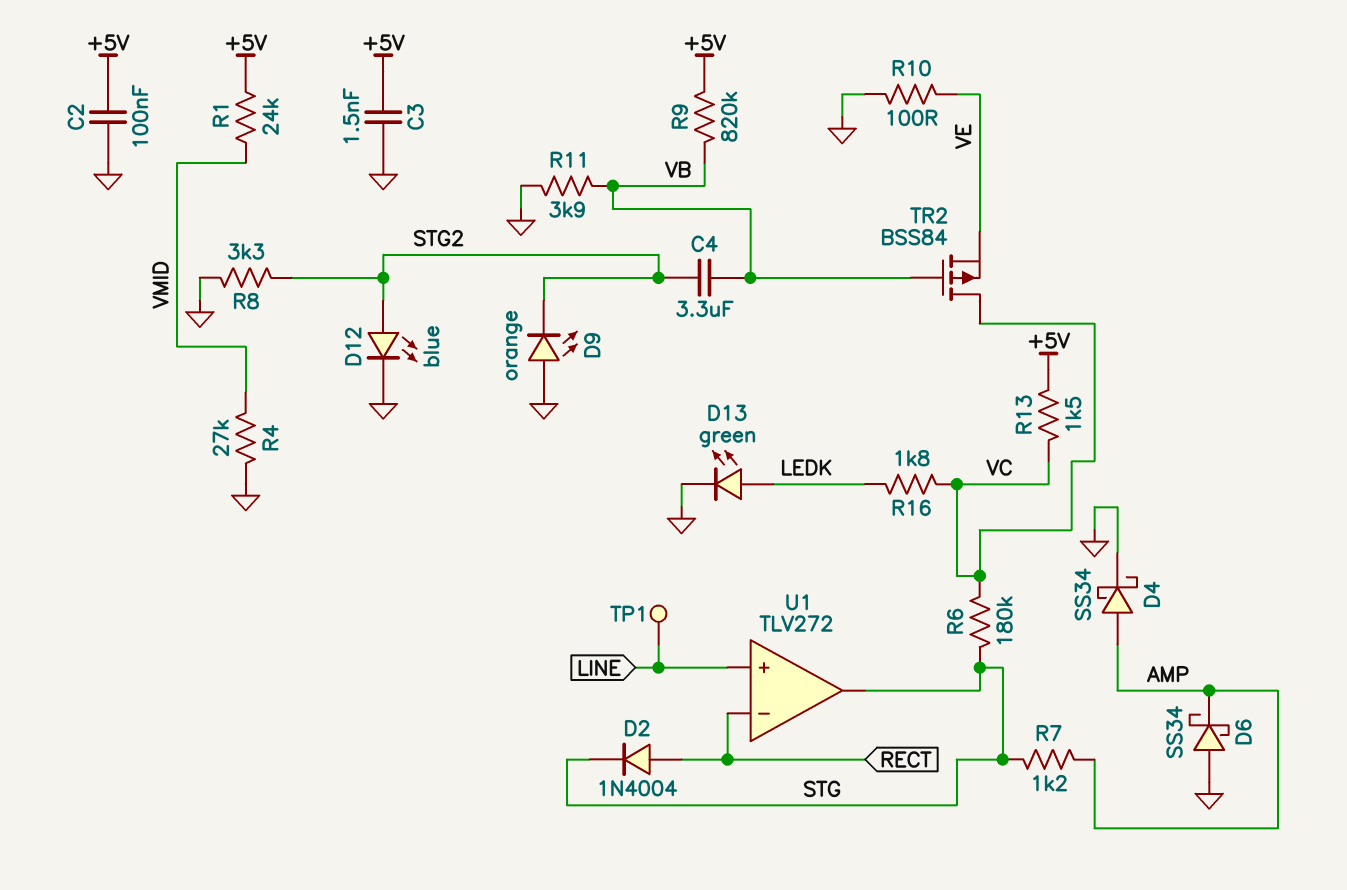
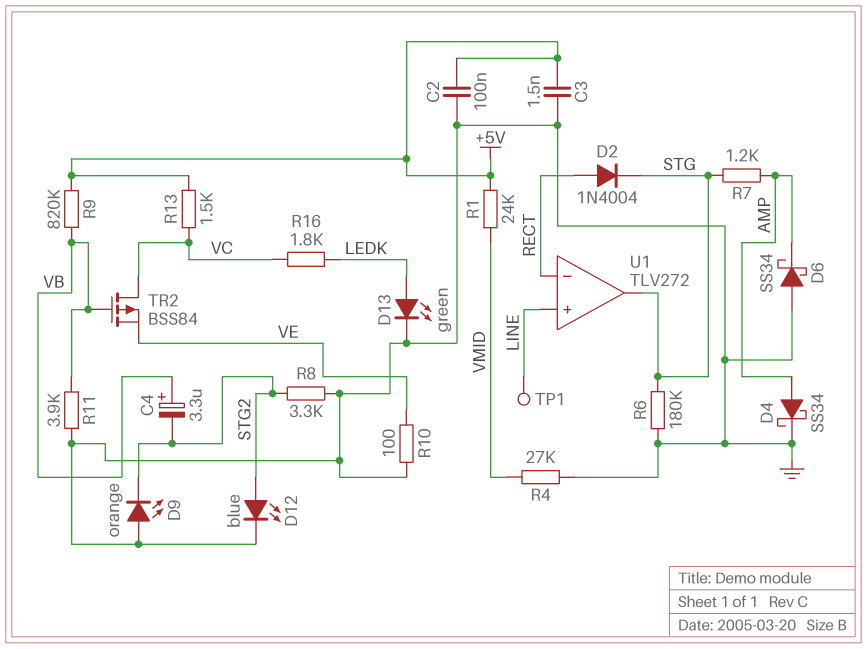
C4: 3.3uF (STG2, VB) -> 3.3uF (plus VB, minus STG2)
R6: 180k (STG, VC) -> 180k (GND, STG)

